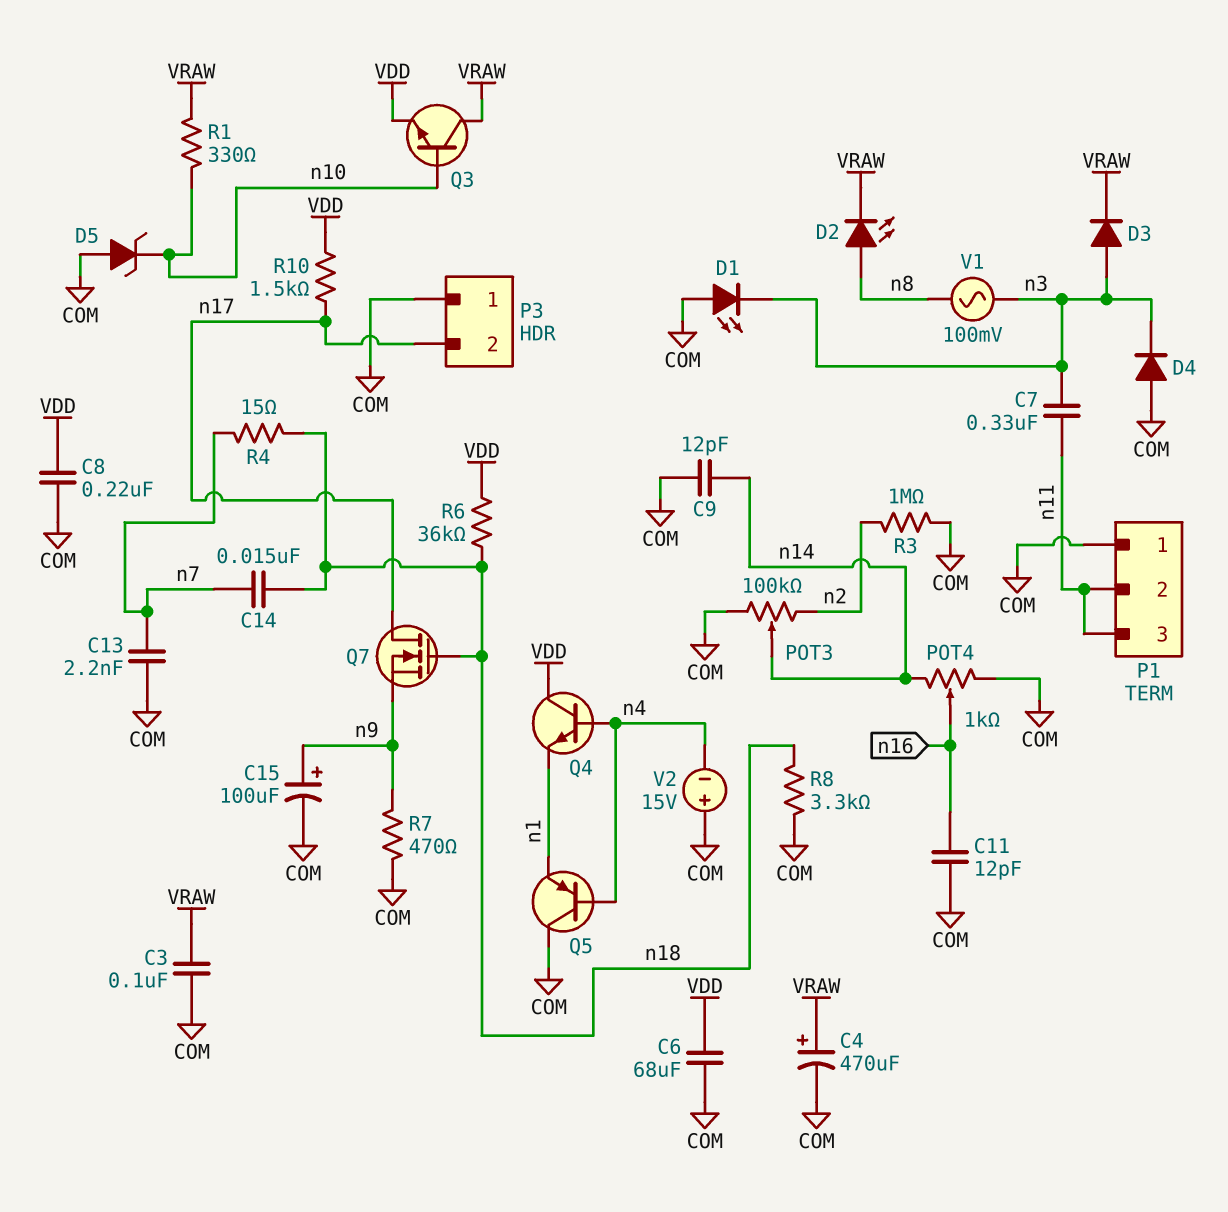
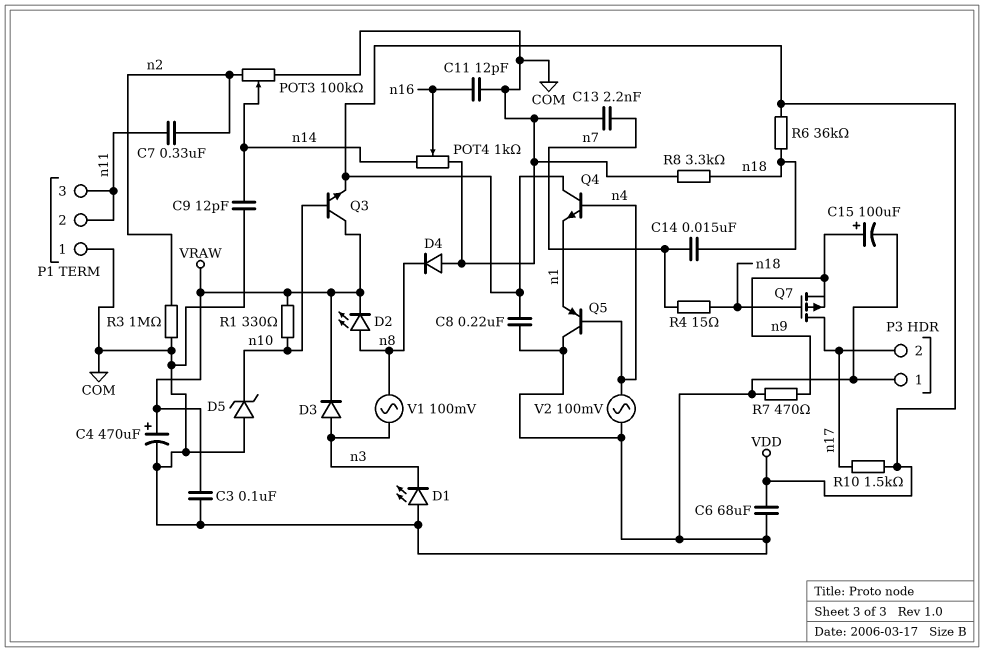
C7: 330nF (n3, n11) -> 330nF (n2, n11)
D4: diode (A COM, K n3) -> diode (A COM, K n8)
Q7: NMOS (G n18, D n17, S n9) -> PMOS (G n18, D n17, S n9)
V2: 15V (plus COM, minus n4) -> AC 100mV (COM, n4)

